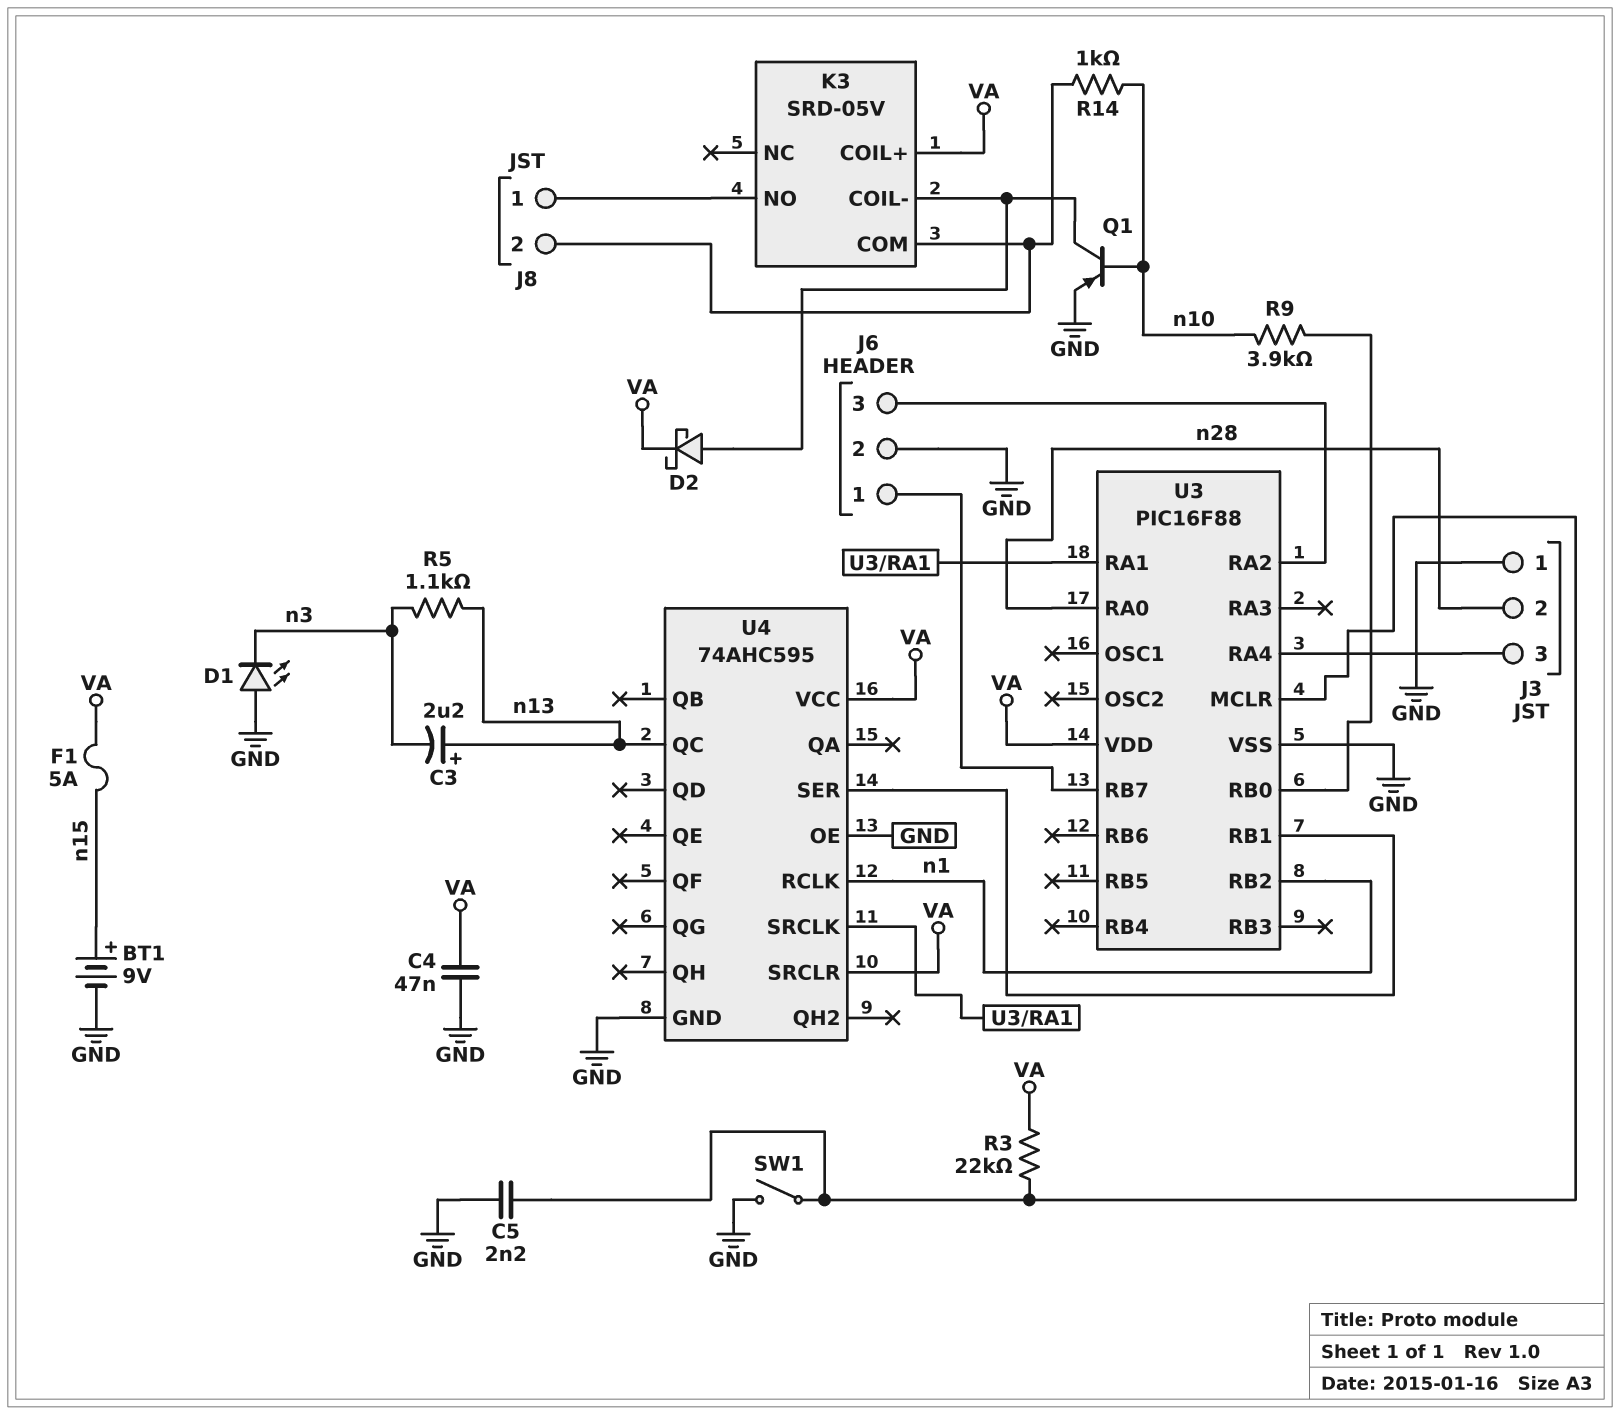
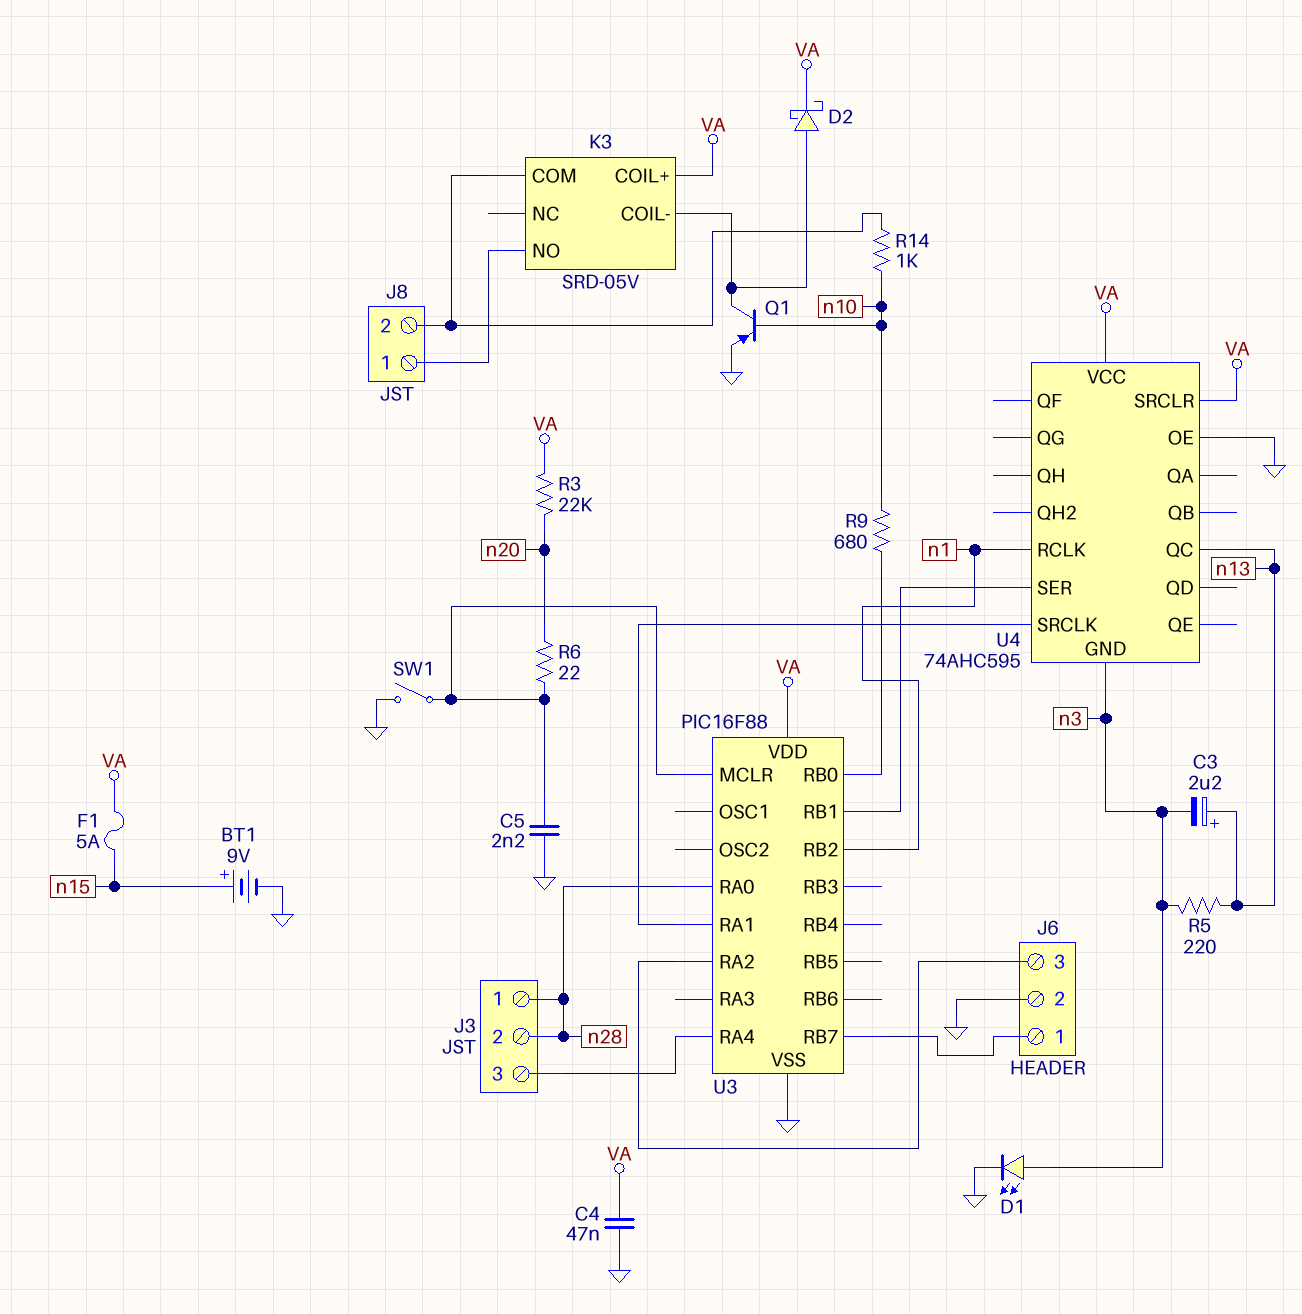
D1: LED (A GND, K n3) -> LED (A n3, K GND)
J3 pin 1: GND -> n28
R3: 22k (U3/MCLR, VA) -> 22k (VA, n20)
R5: 1.1k (n3, n13) -> 220 (n3, n13)
R6: none -> 22 (U3/MCLR, n20)
R9: 3.9k (U3/RB0, n10) -> 680 (U3/RB0, n10)
U4 pin GND: GND -> n3

